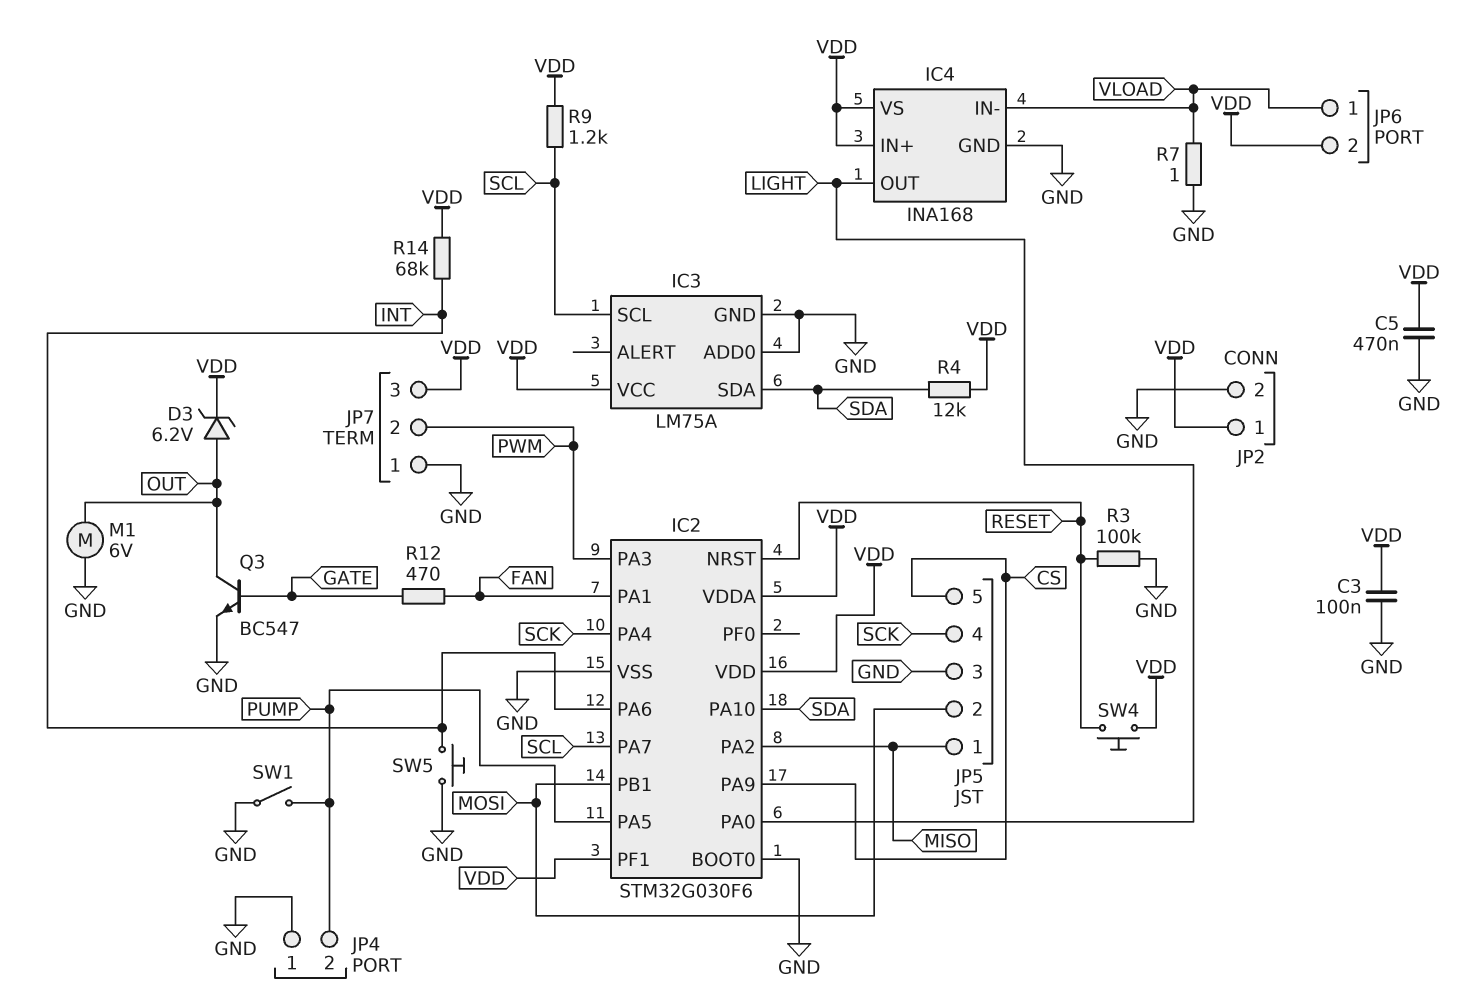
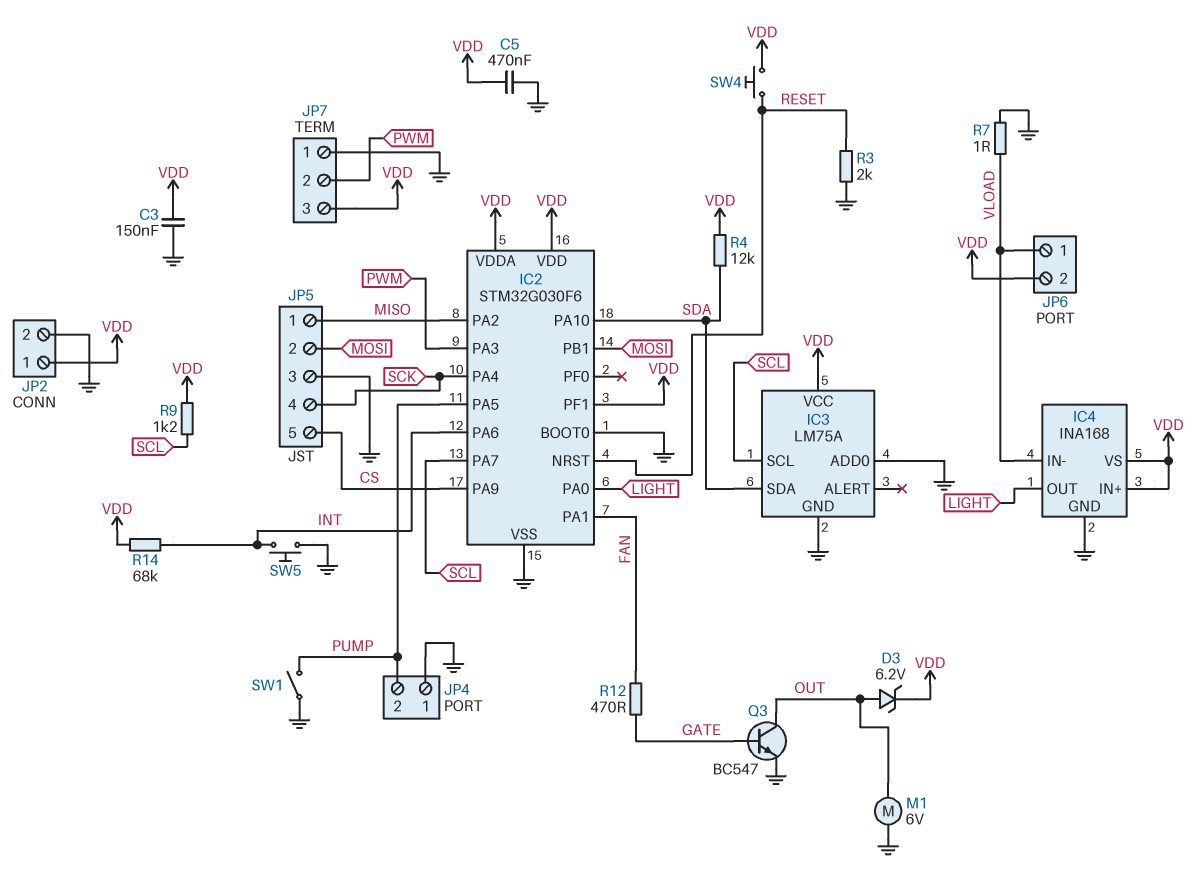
C3: 100nF (GND, VDD) -> 150nF (GND, VDD)
R3: 100k (GND, RESET) -> 2k (GND, RESET)

